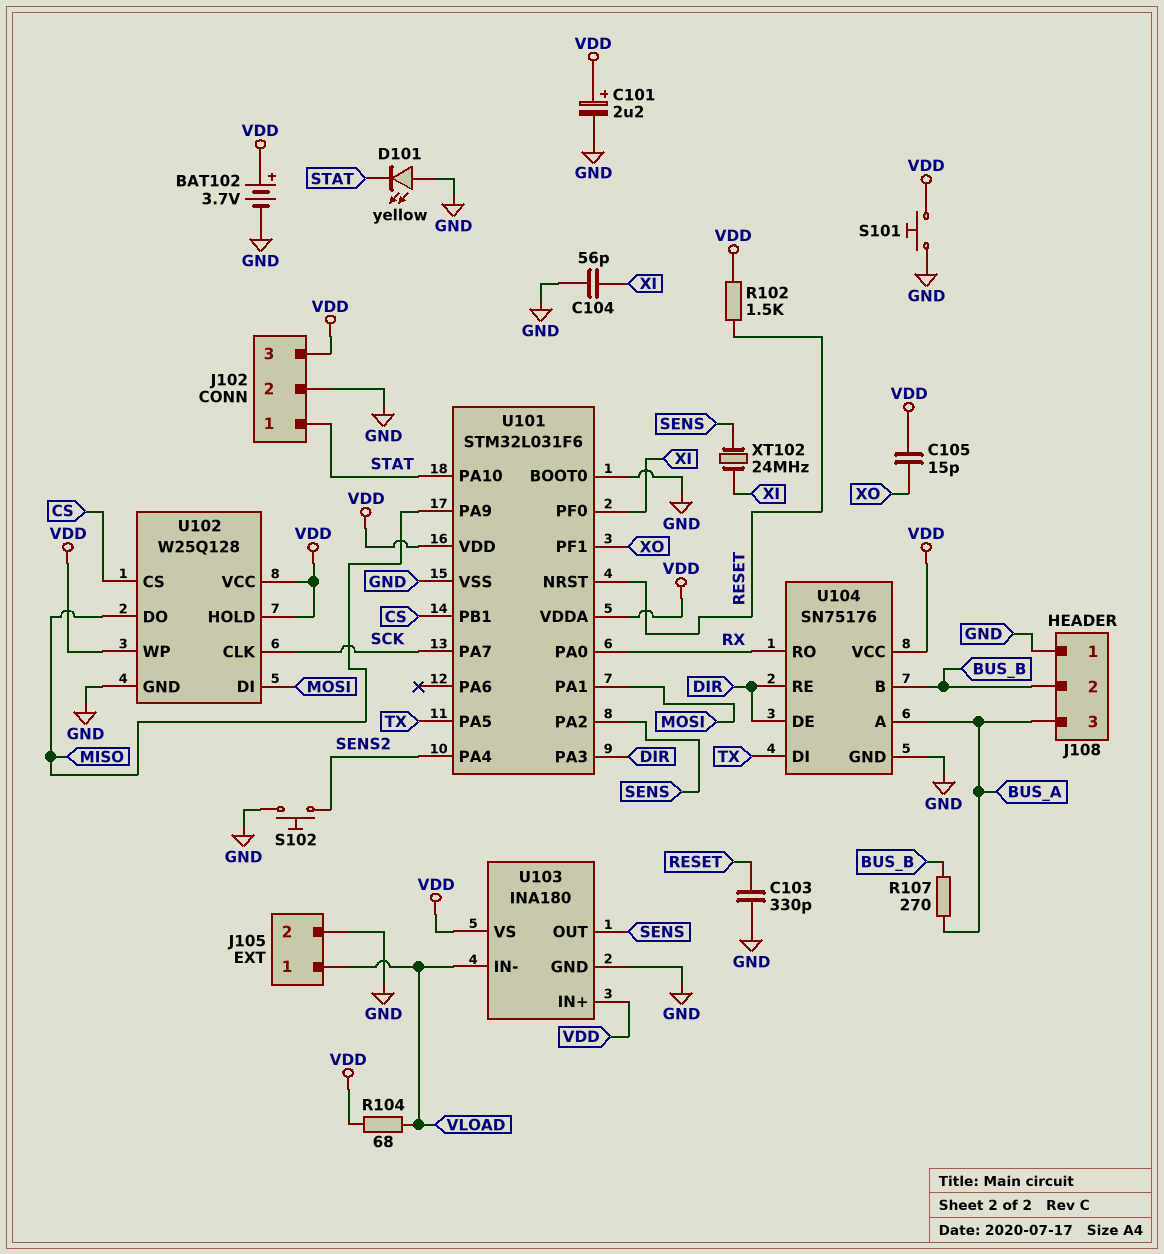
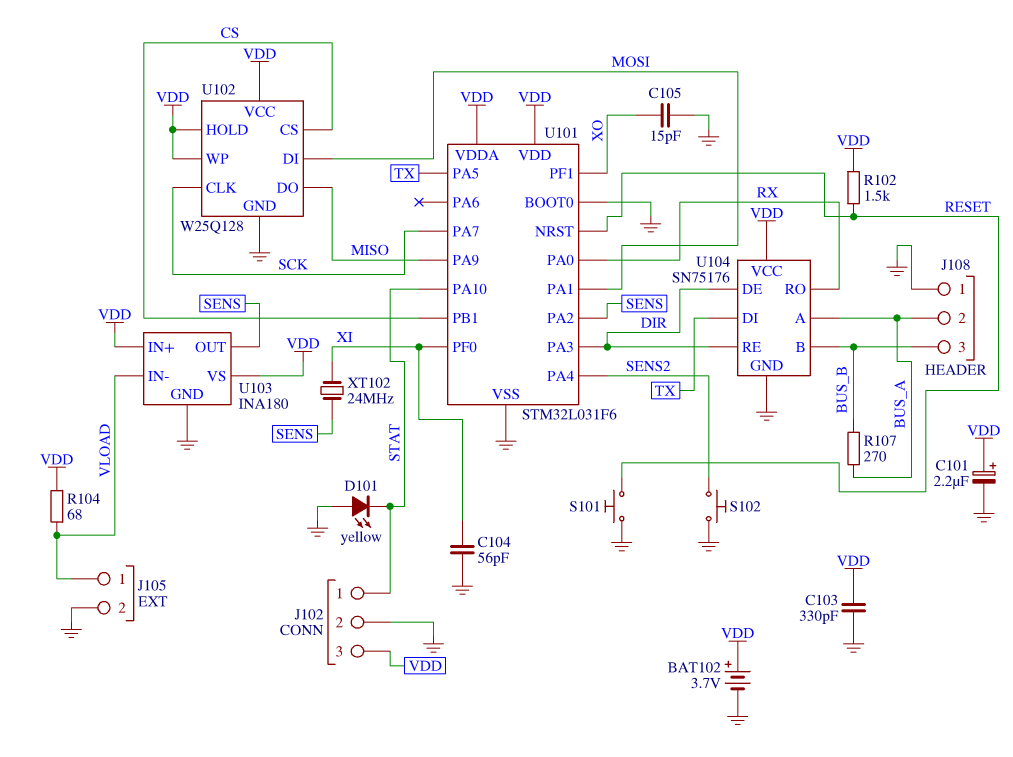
C103: 330pF (GND, RESET) -> 330pF (GND, VDD)
C105: 15pF (VDD, XO) -> 15pF (GND, XO)
J108 pin 2: BUS_B -> BUS_A
J108 pin 3: BUS_A -> BUS_B
S101: button (GND, VDD) -> button (GND, RESET)

